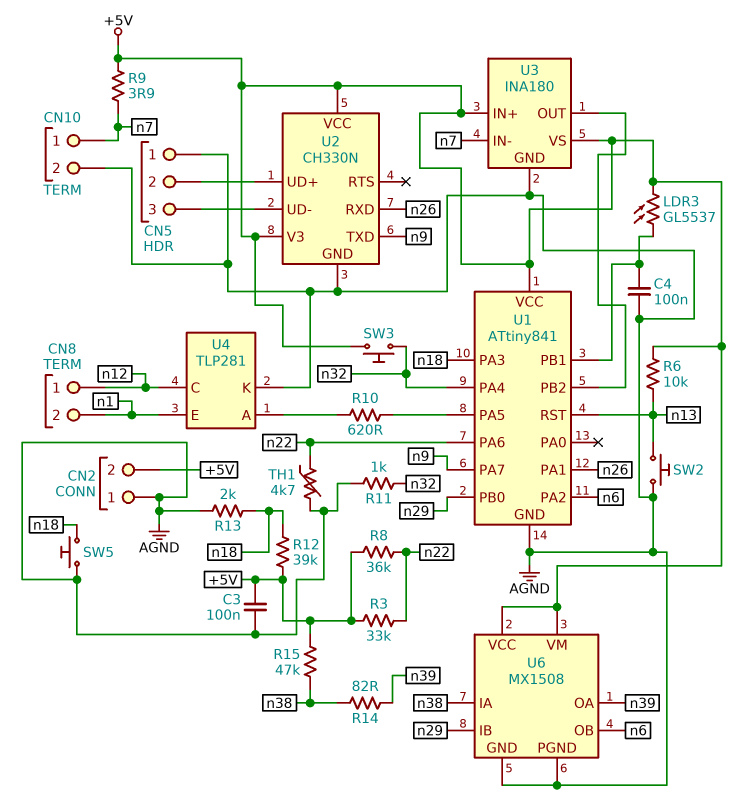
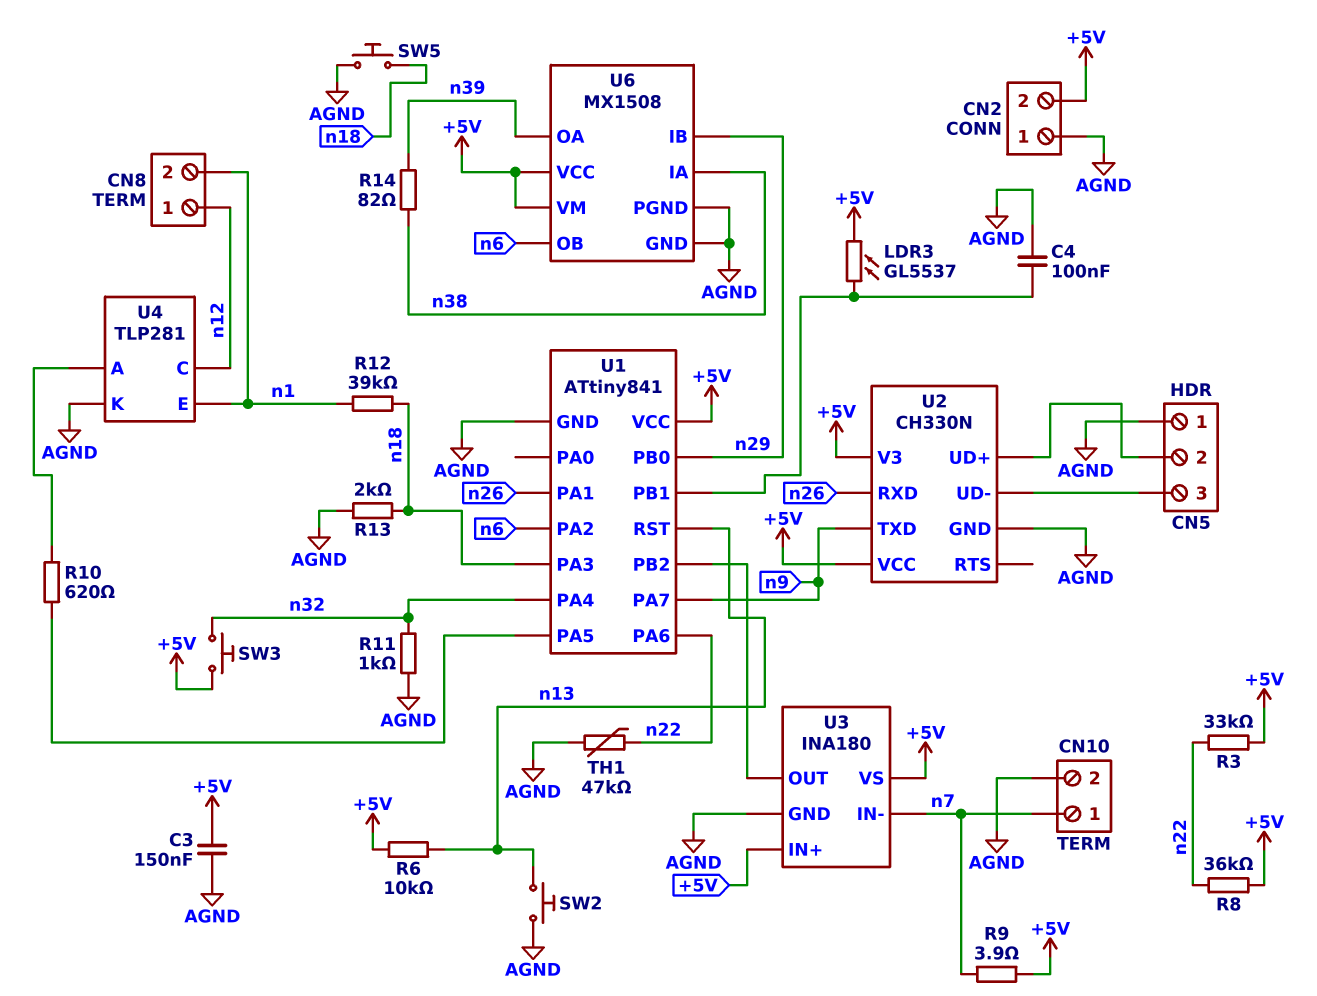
C3: 100nF (+5V, AGND) -> 150nF (+5V, AGND)
R12: 39k (+5V, n18) -> 39k (n1, n18)
R15: 47k (+5V, n38) -> none
TH1: 4.7k (AGND, n22) -> 47k (AGND, n22)

